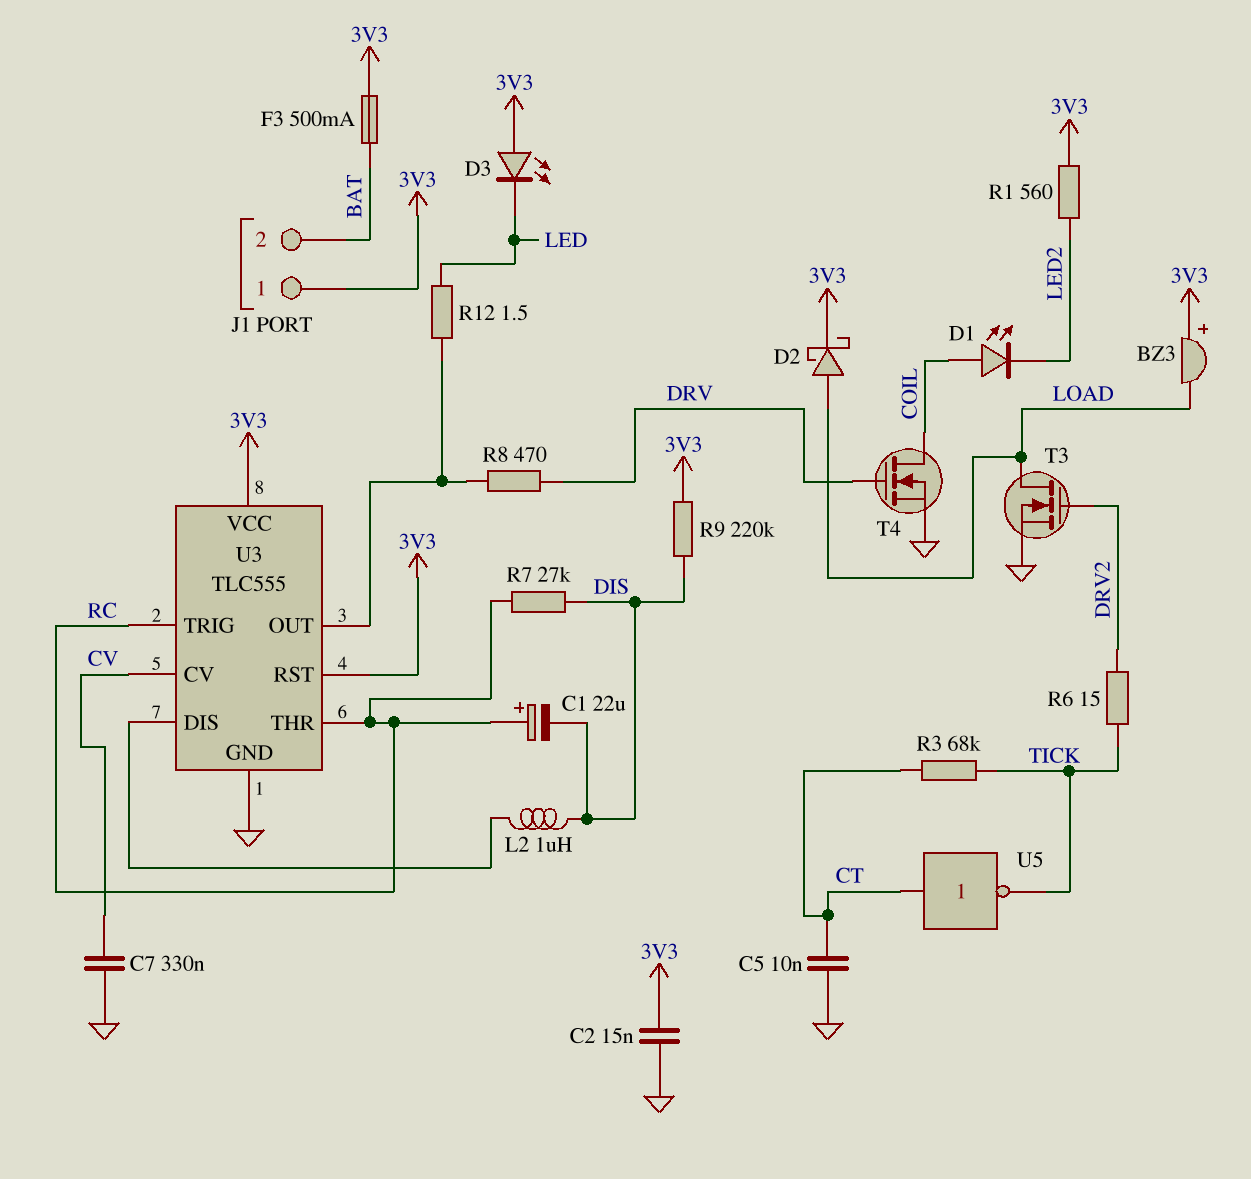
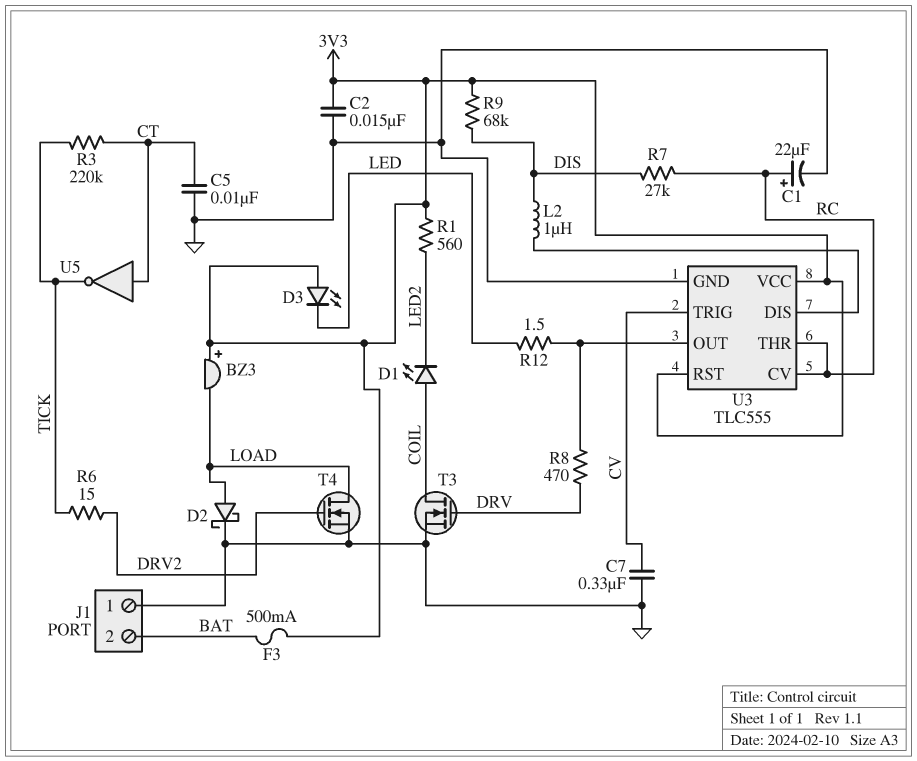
C1: 22uF (plus RC, minus DIS) -> 22uF (plus RC, minus GND)
D2: schottky (A LOAD, K 3V3) -> schottky (A LOAD, K GND)
J1 pin 1: 3V3 -> GND
R3: 68k (CT, TICK) -> 220k (CT, TICK)
R9: 220k (3V3, DIS) -> 68k (3V3, DIS)
T3: NMOS (G DRV2, D LOAD, S GND) -> NMOS (G DRV, D COIL, S GND)
T4: NMOS (G DRV, D COIL, S GND) -> NMOS (G DRV2, D LOAD, S GND)
U3 pin CV: CV -> RC
U3 pin TRIG: RC -> CV

